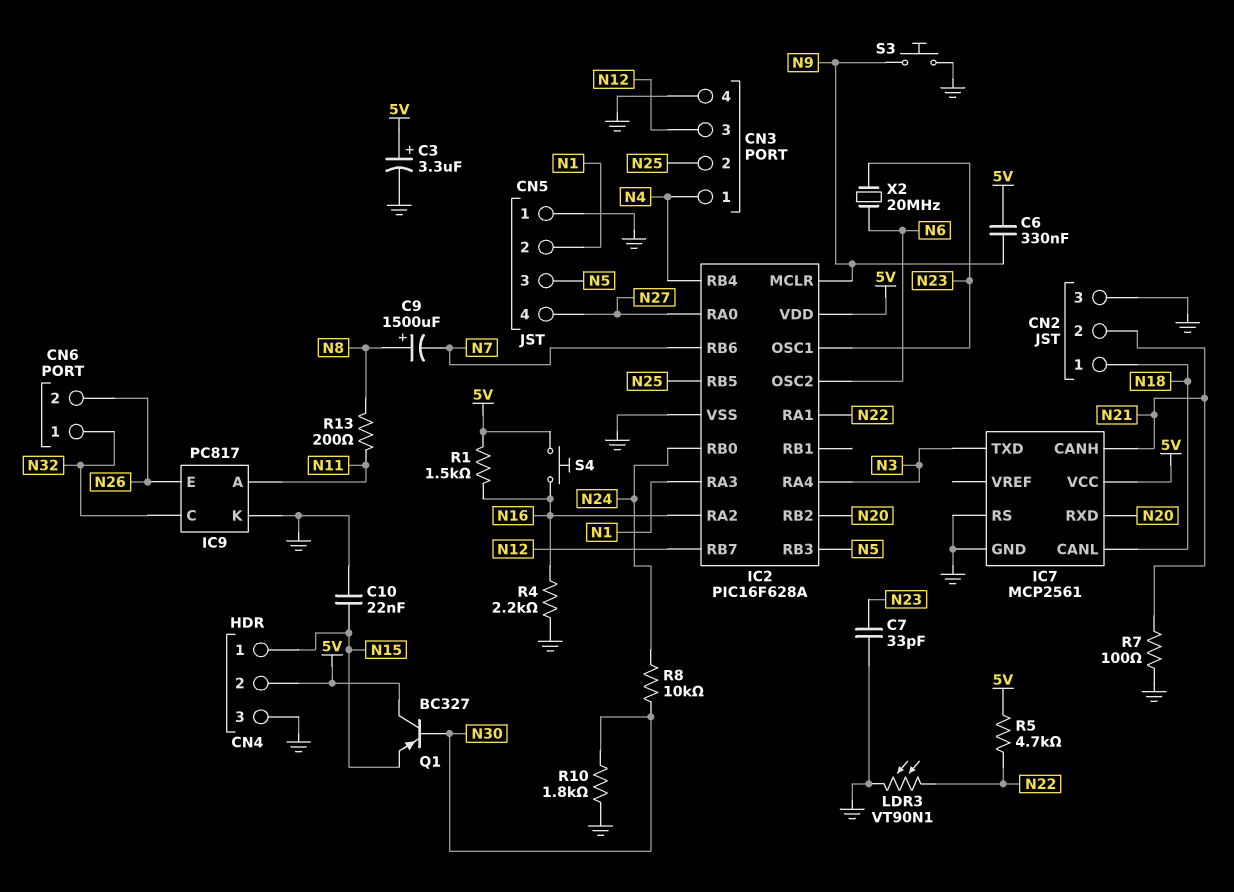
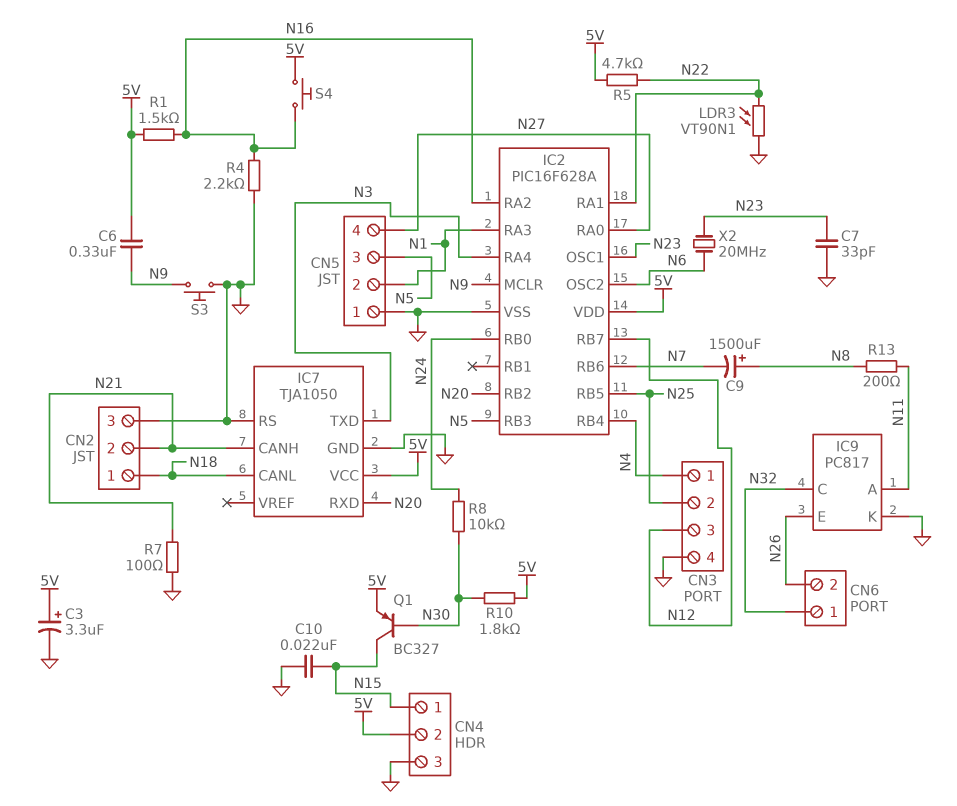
IC7: MCP2561 -> TJA1050
Q1: PNP BC327 (B N30, C 5V, E N15) -> PNP BC327 (B N30, C N15, E 5V)
R10: 1.8k (GND, N30) -> 1.8k (5V, N30)

